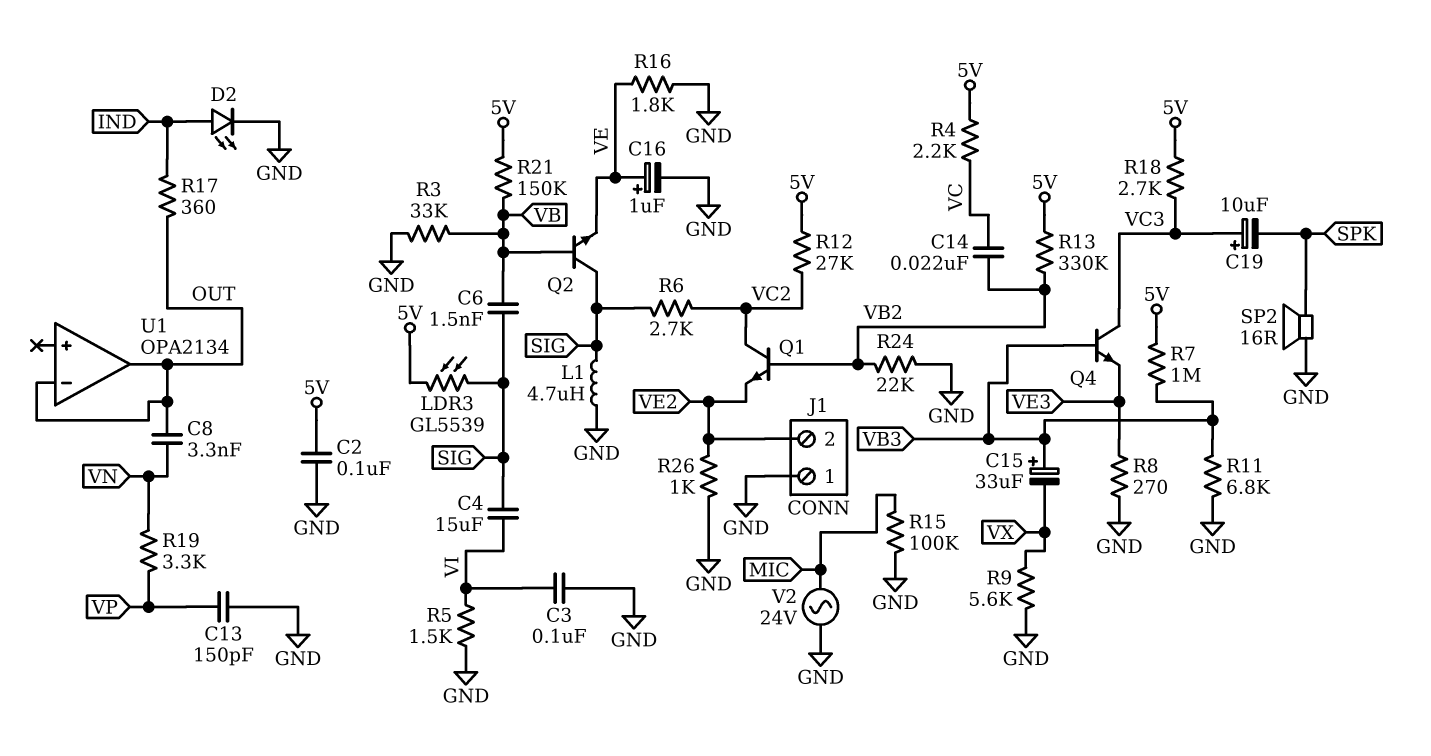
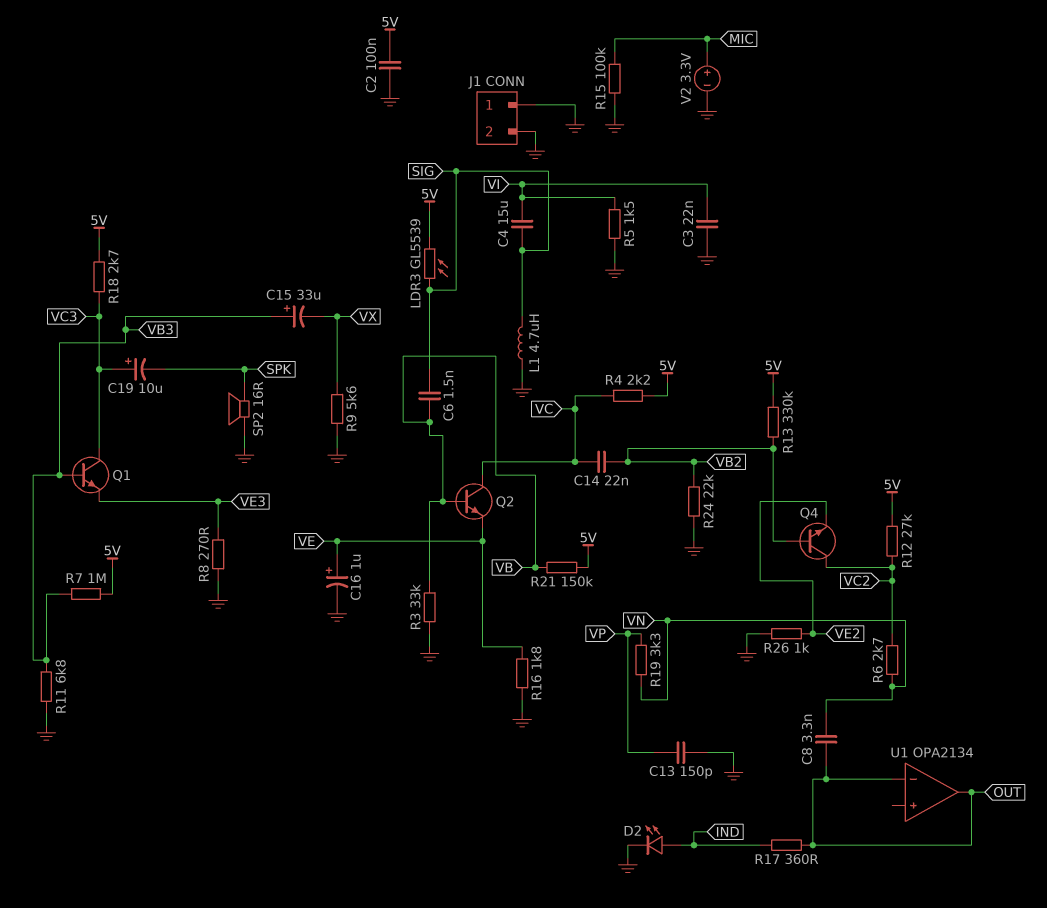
C3: 100nF (GND, VI) -> 22nF (GND, VI)
J1 pin 2: VE2 -> GND
Q1: NPN (B VB2, C VC2, E VE2) -> NPN (B VB3, C VC3, E VE3)
Q2: NPN (B VB, C SIG, E VE) -> NPN (B VB, C VC, E VE)
Q4: NPN (B VB3, C VC3, E VE3) -> NPN (B VB2, C VC2, E VE2)
R6: 2.7k (SIG, VC2) -> 2.7k (VC2, VN)
V2: AC 24V (GND, MIC) -> 3.3V (plus MIC, minus GND)

